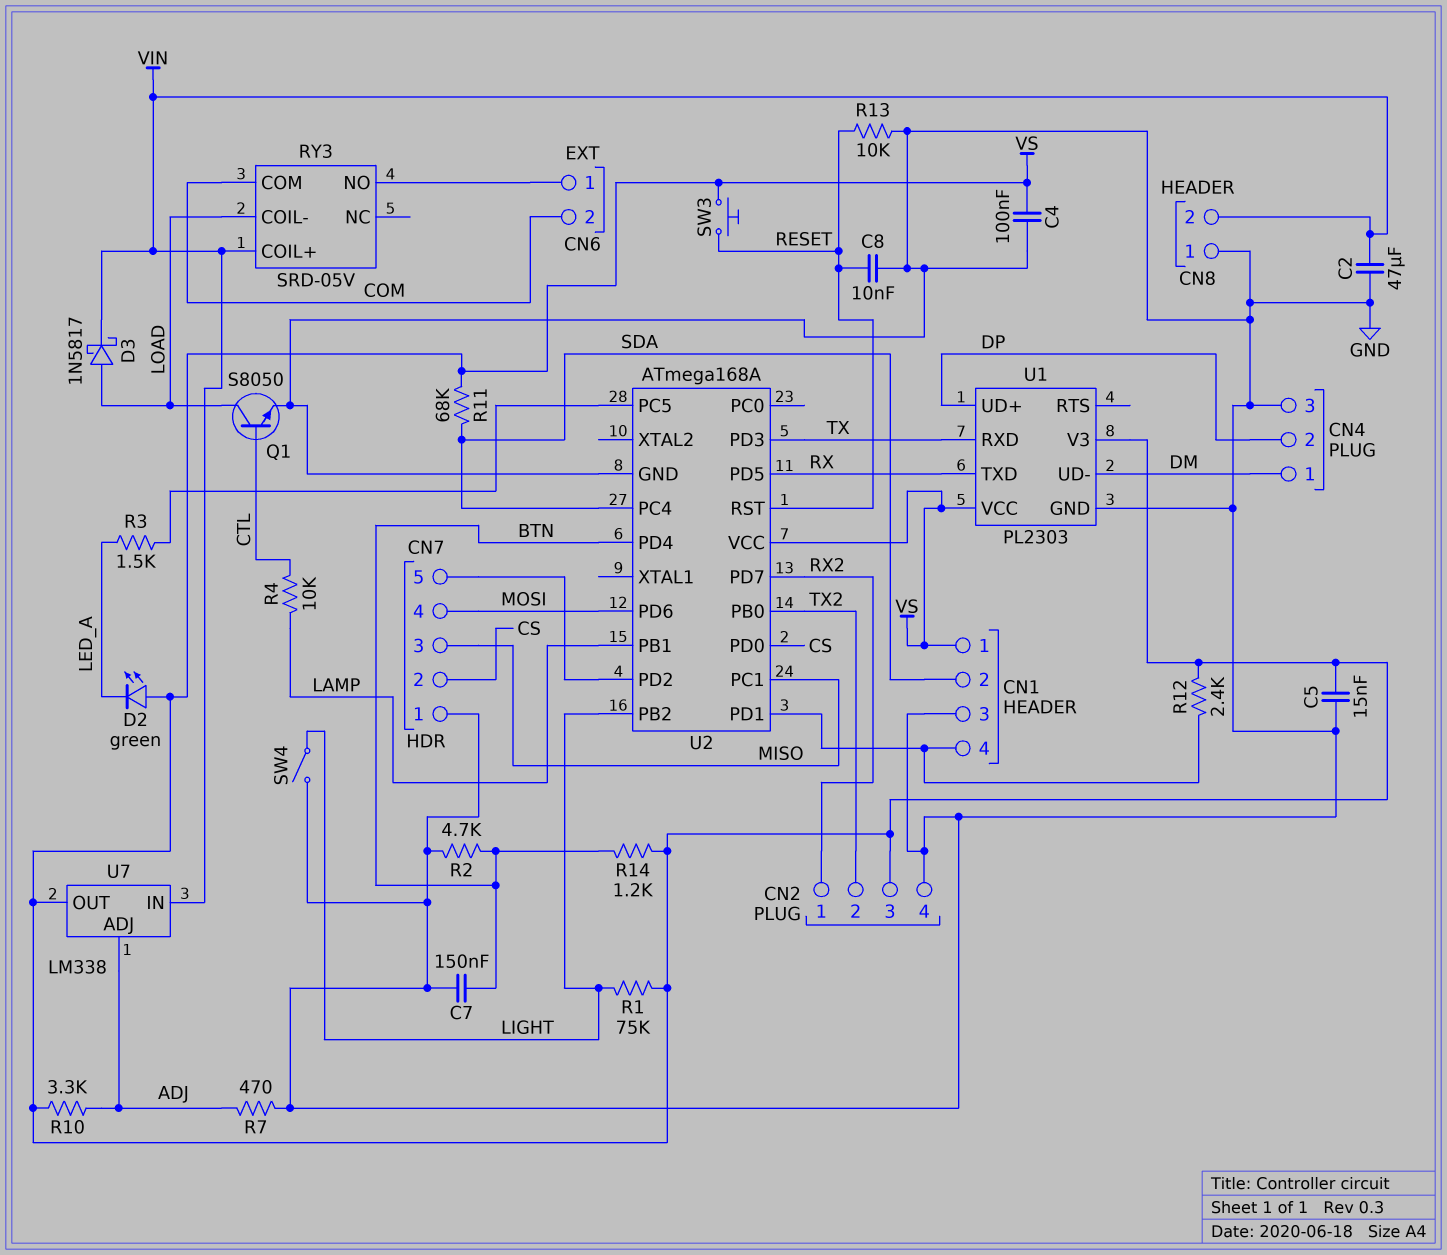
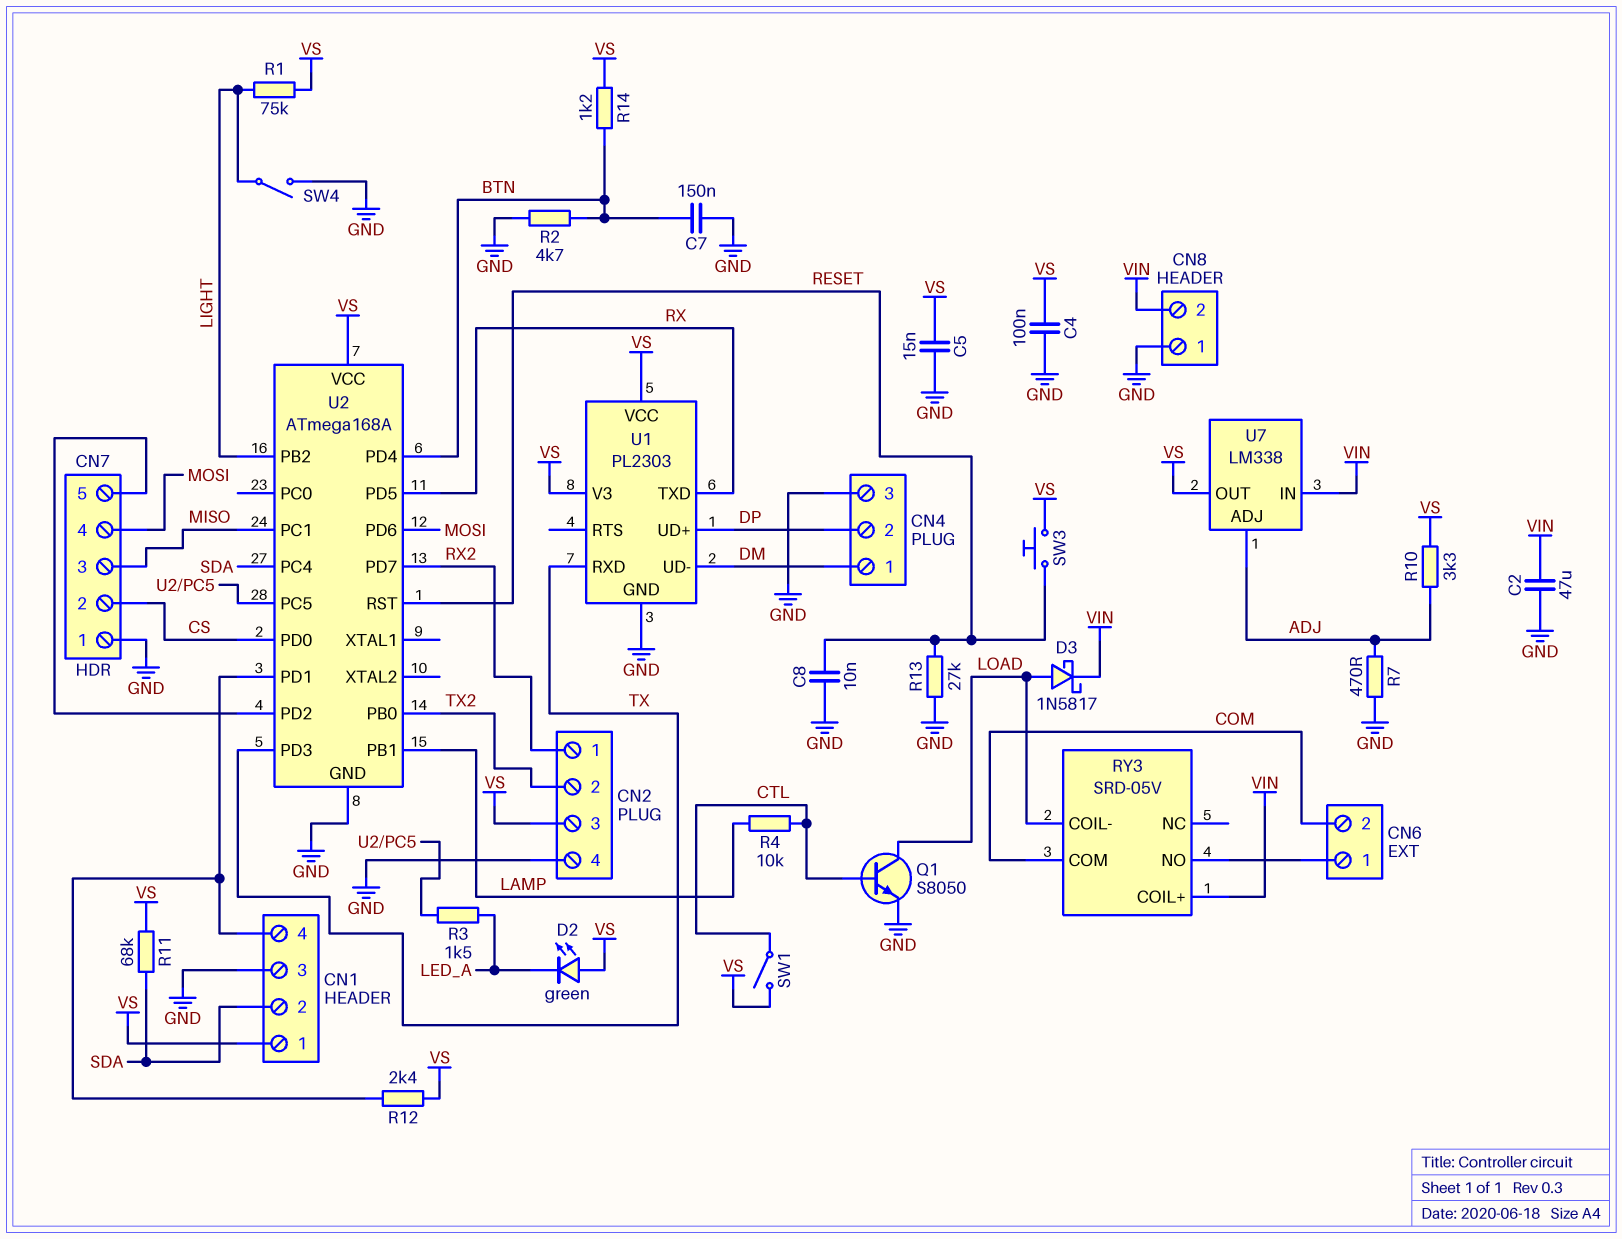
R13: 10k (GND, RESET) -> 27k (GND, RESET)
SW1: none -> switch (CTL, VS)

